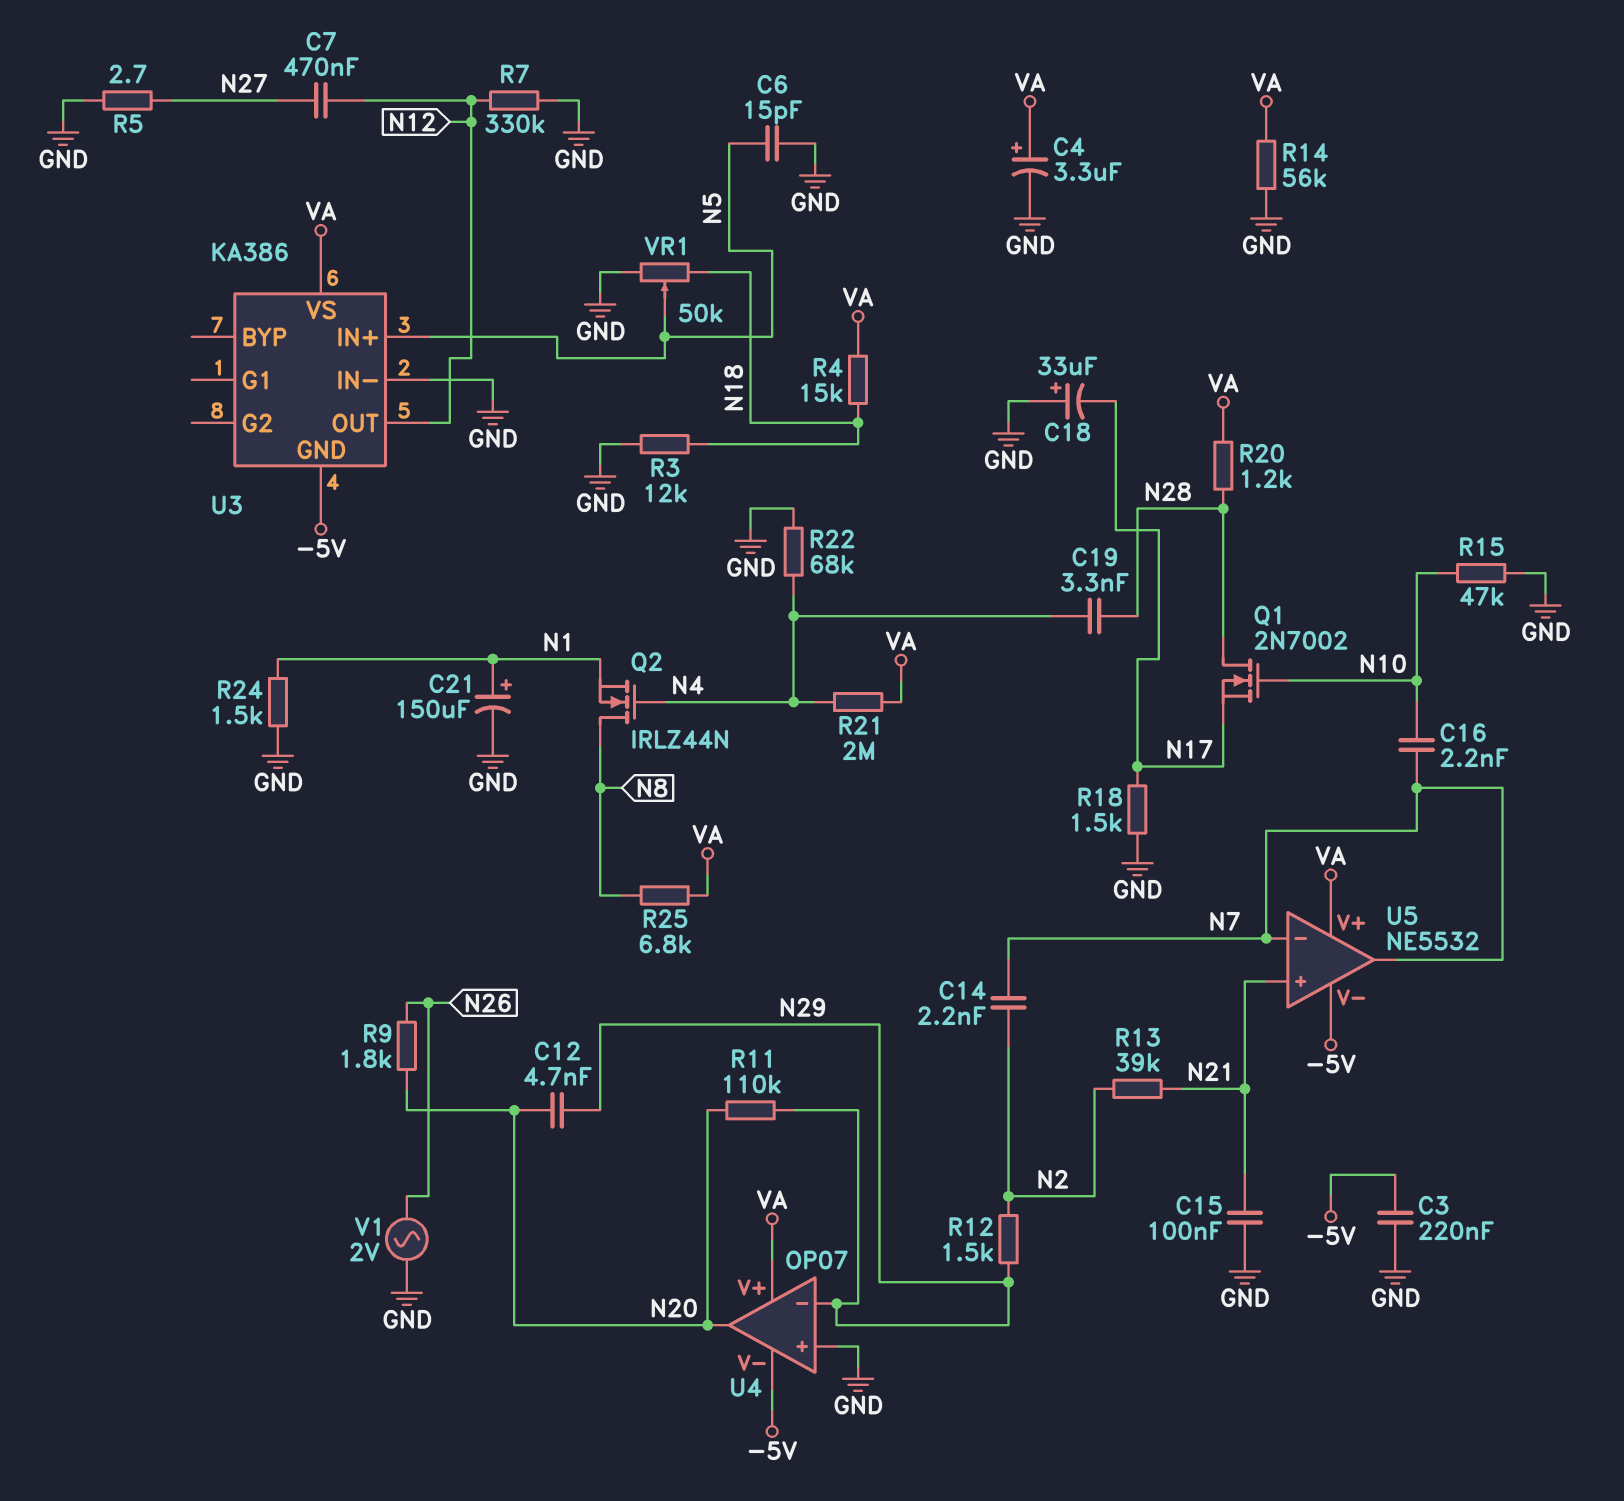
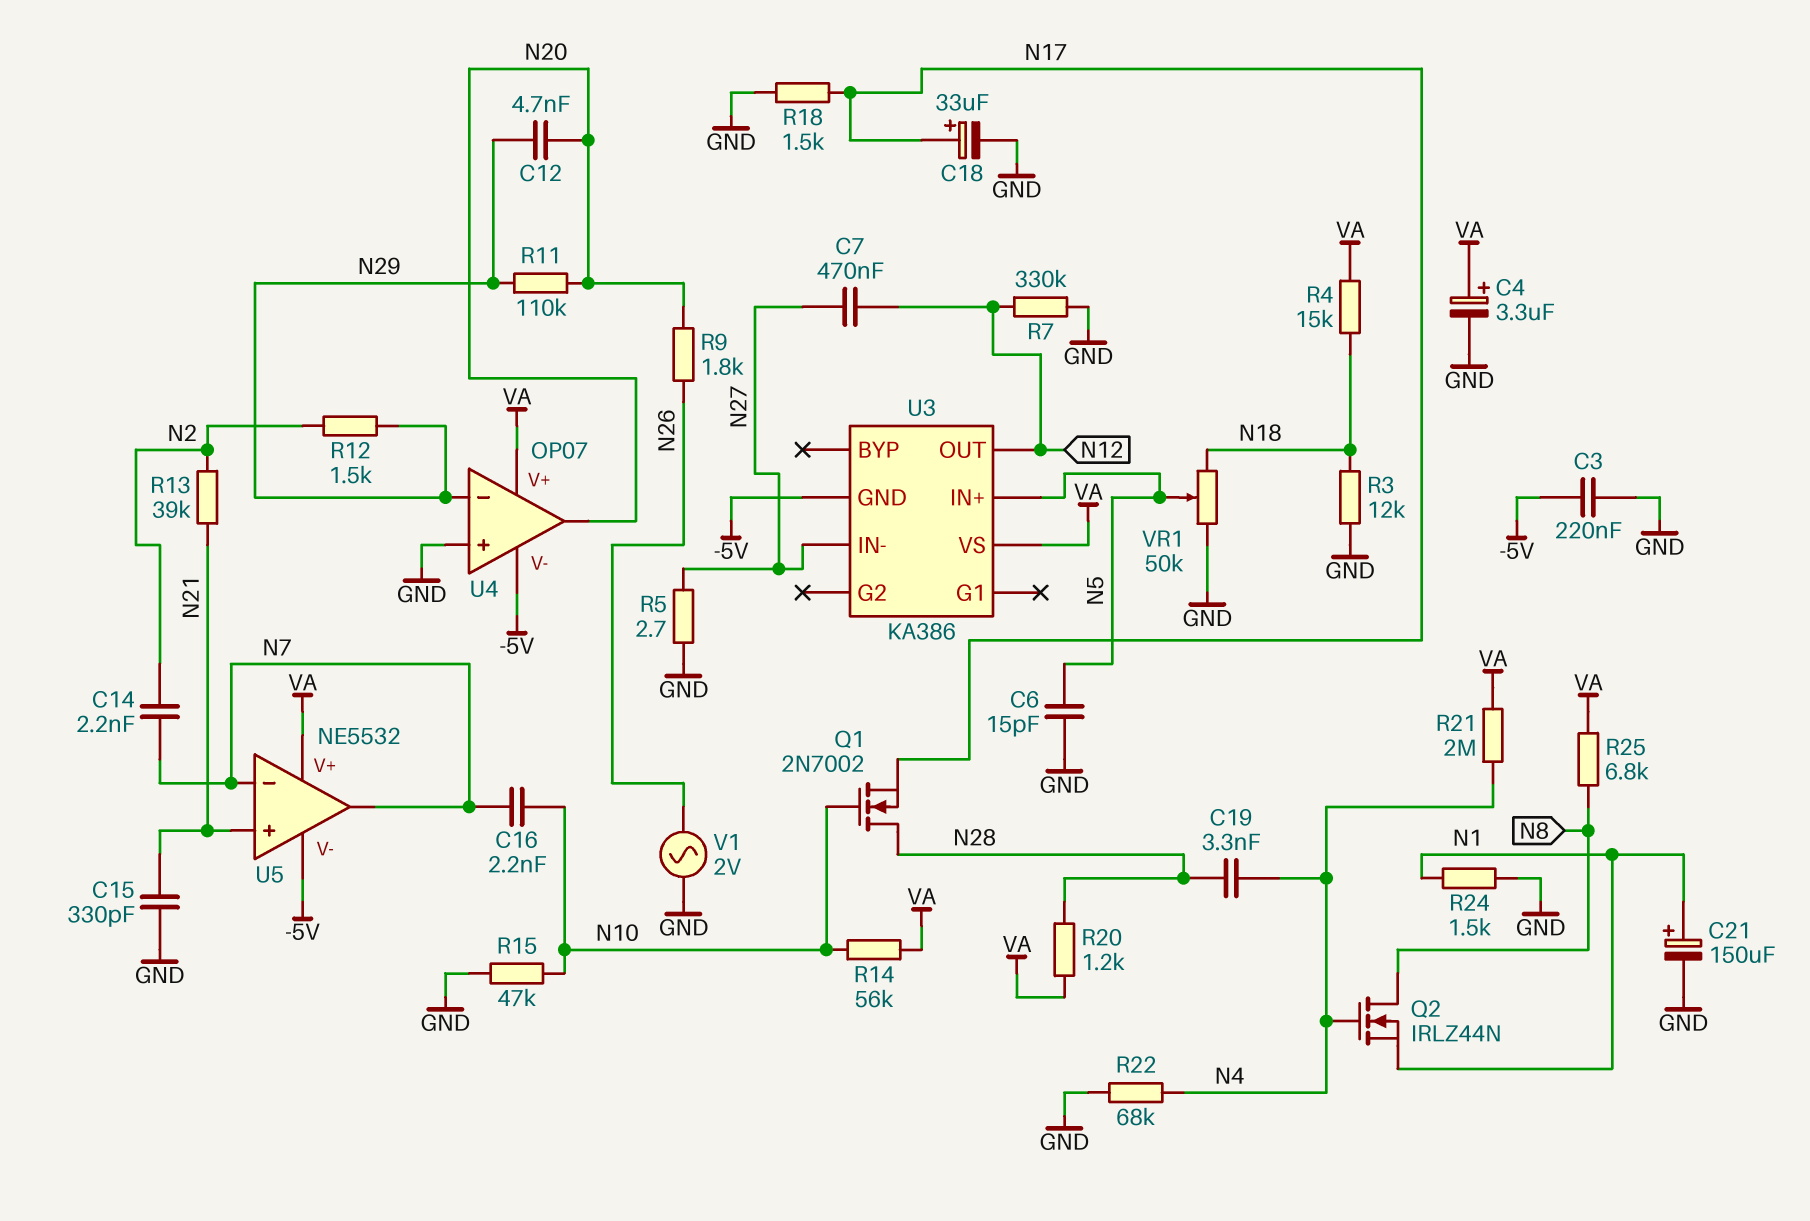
C15: 100nF (GND, N21) -> 330pF (GND, N21)
C18: 33uF (plus GND, minus N17) -> 33uF (plus N17, minus GND)
R14: 56k (GND, VA) -> 56k (N10, VA)
U3 pin IN-: GND -> N27

